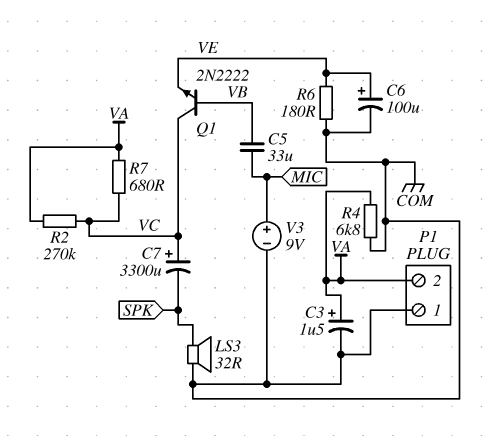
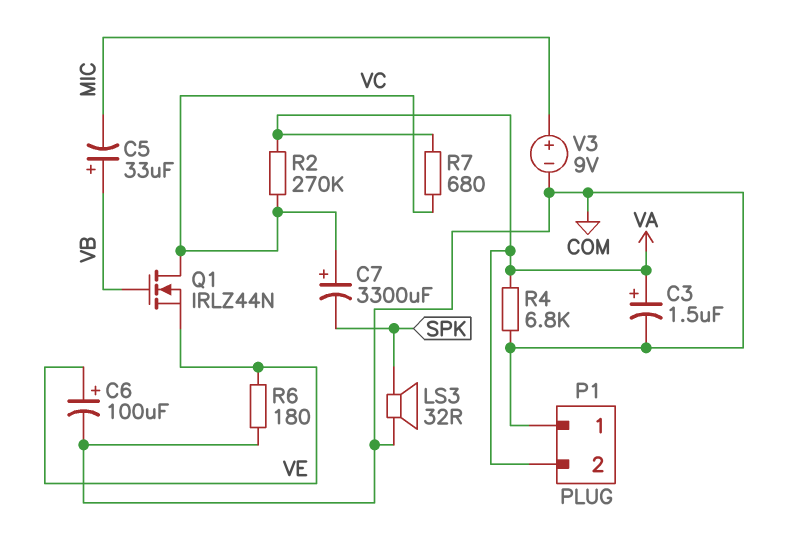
C5: 33uF (MIC, VB) -> 33uF (plus VB, minus MIC)
Q1: NPN 2N2222 (B VB, C VC, E VE) -> NMOS IRLZ44N (G VB, D VC, S VE)

